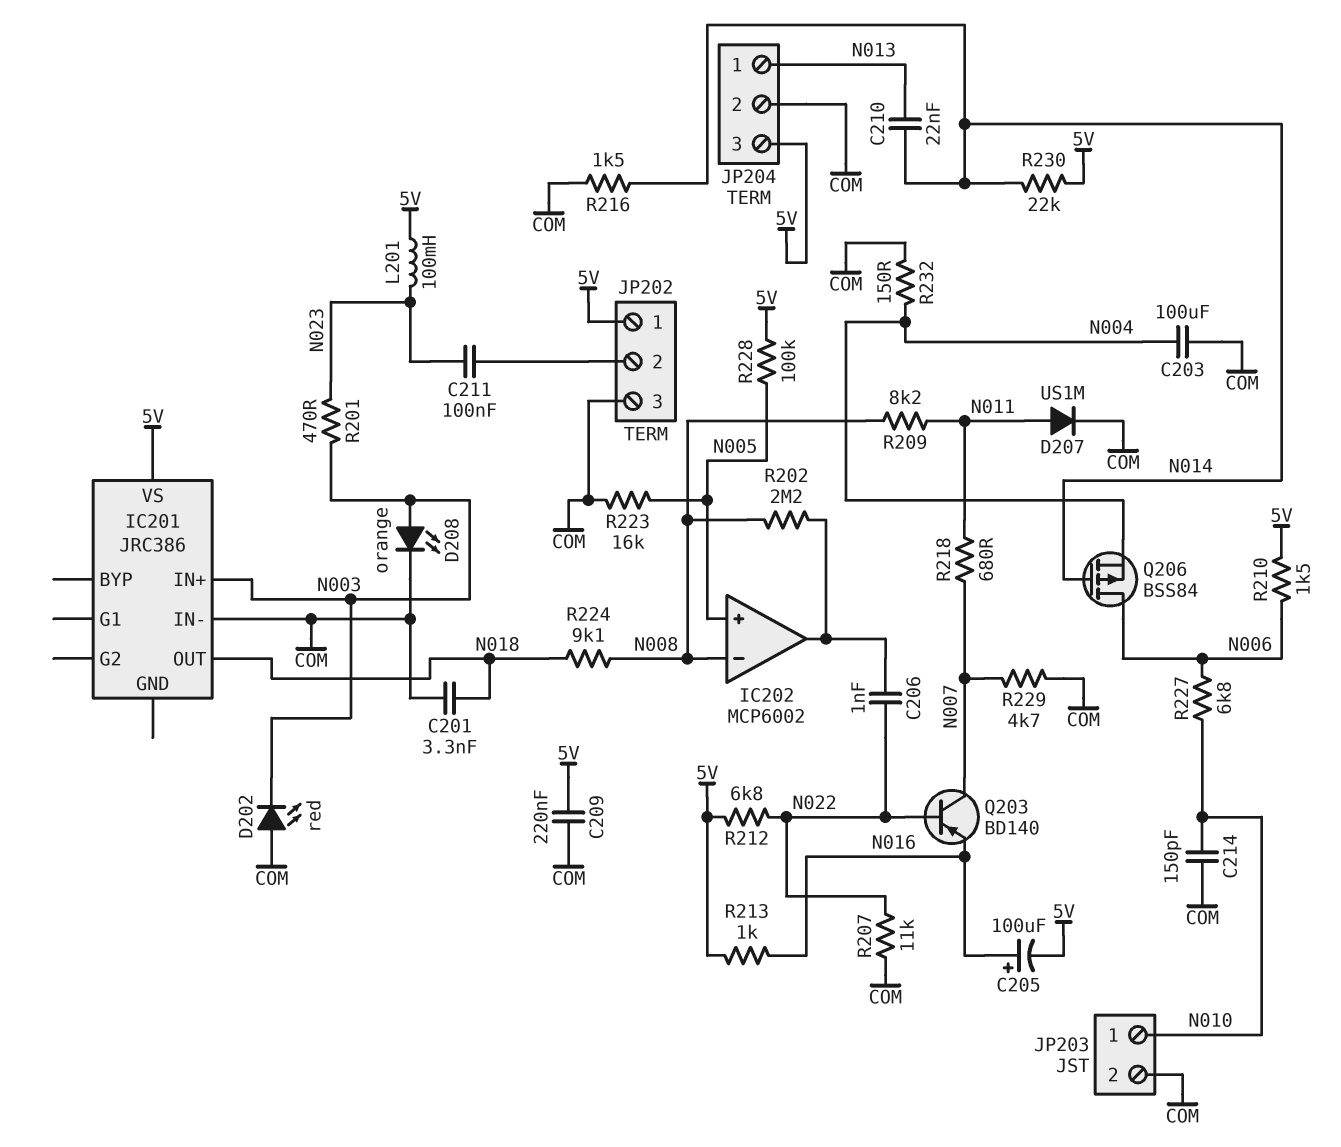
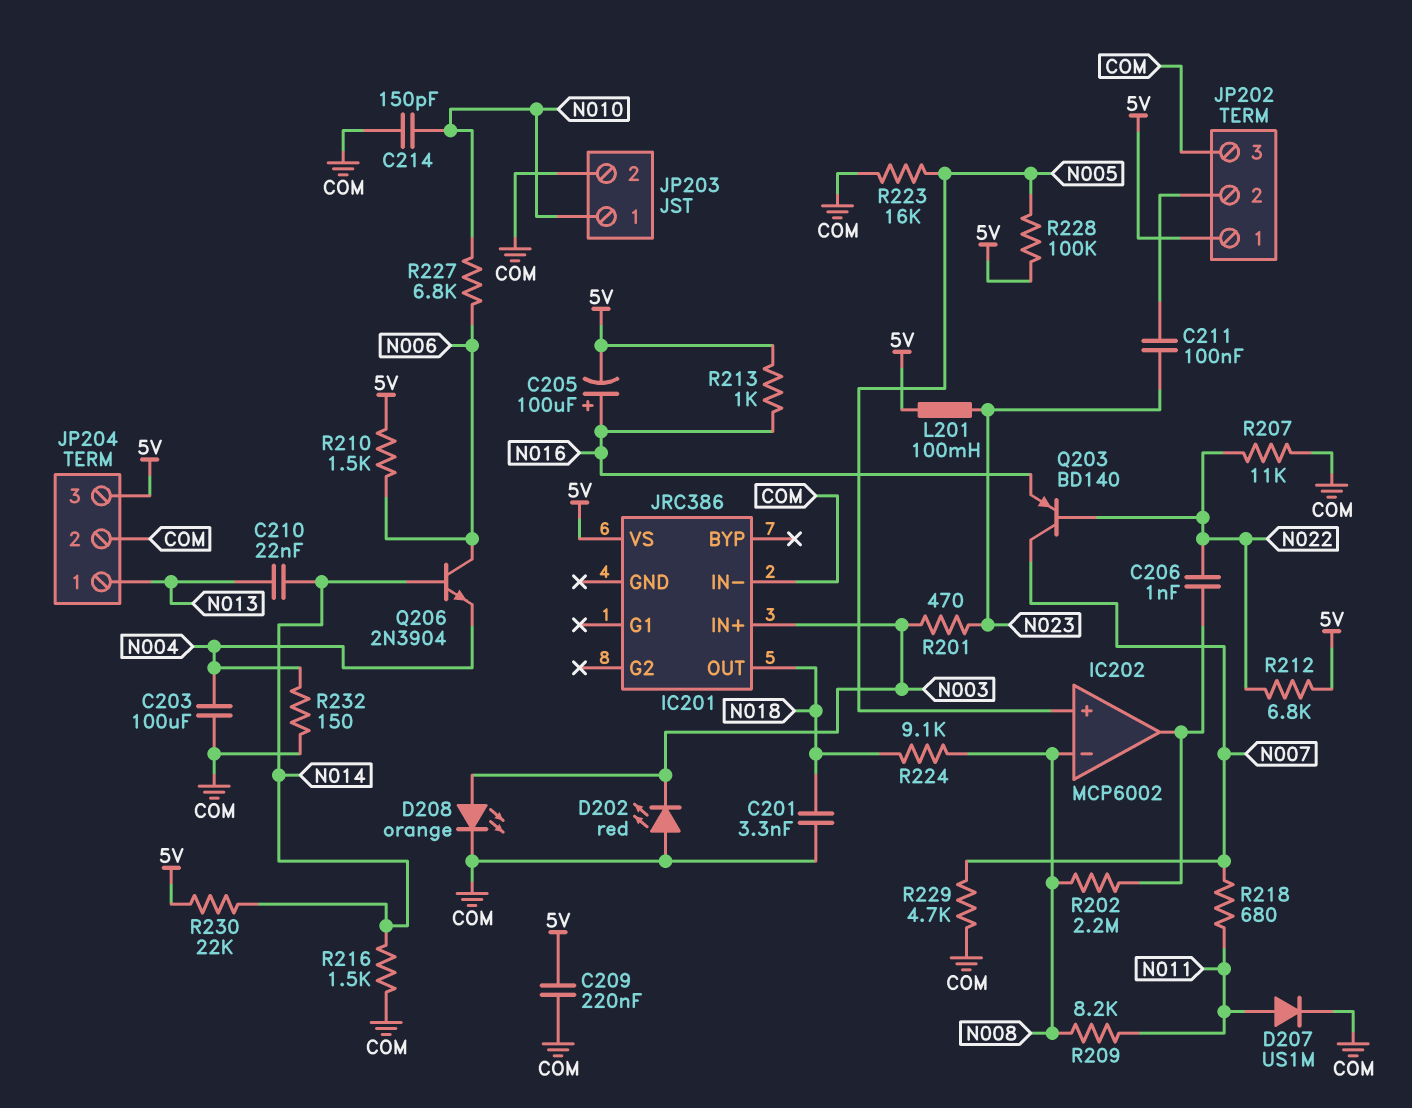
Q206: PMOS BSS84 (G N014, D N006, S N004) -> NPN 2N3904 (B N014, C N006, E N004)

